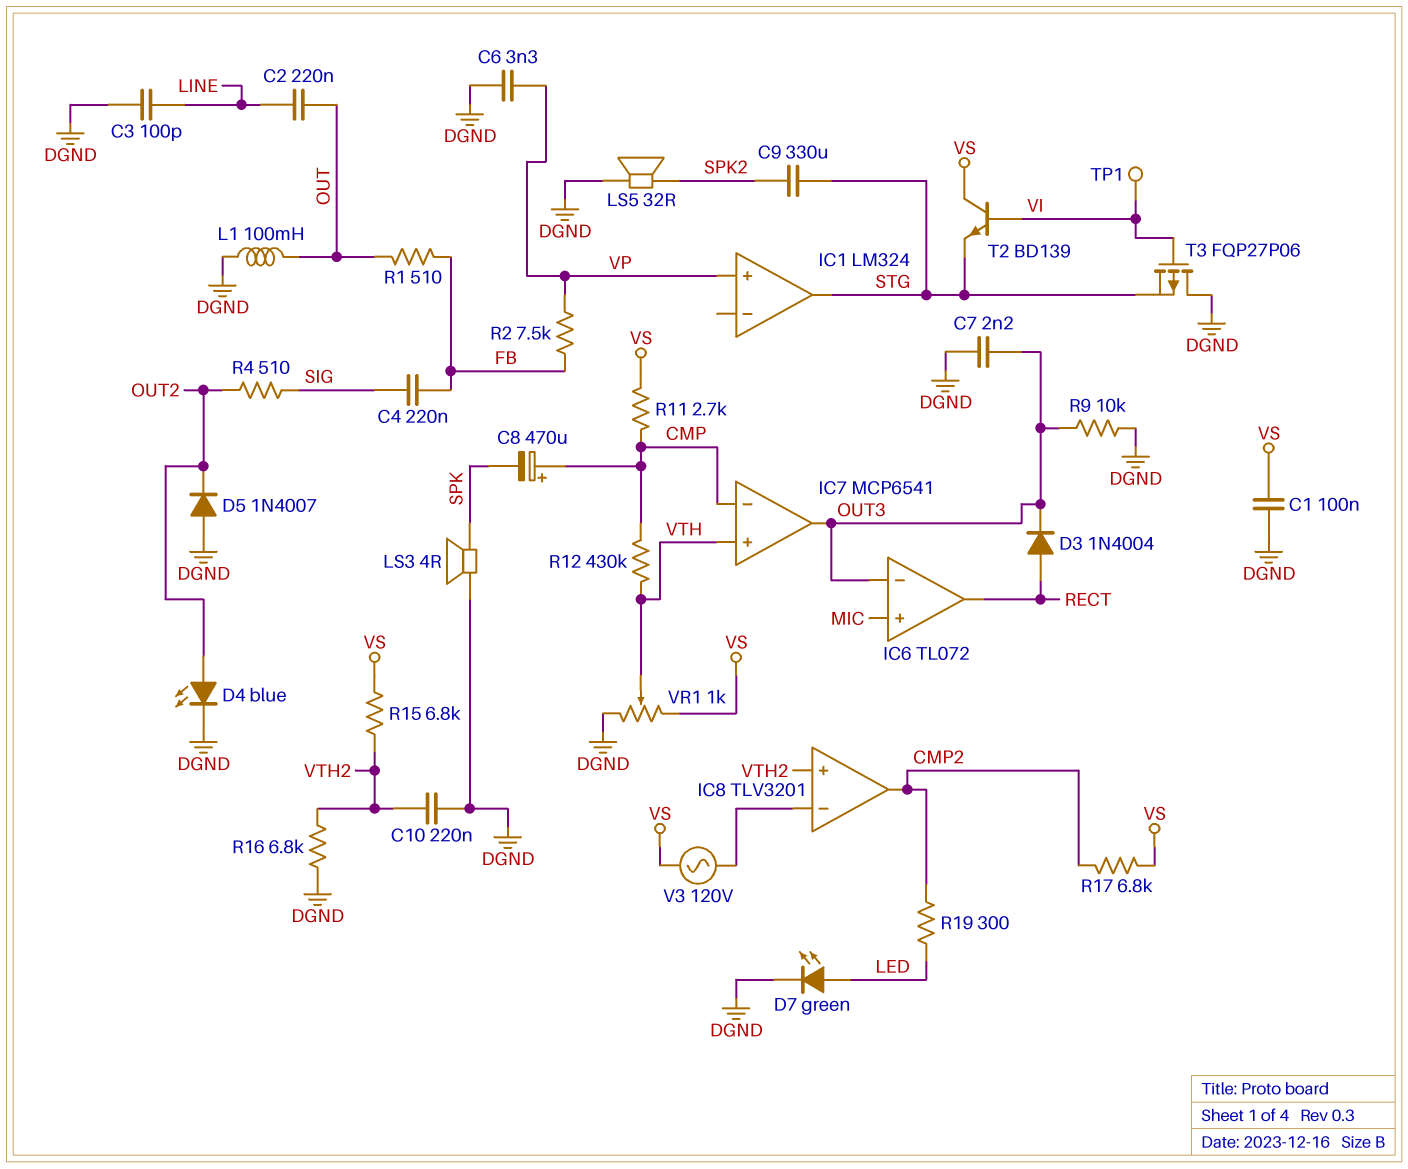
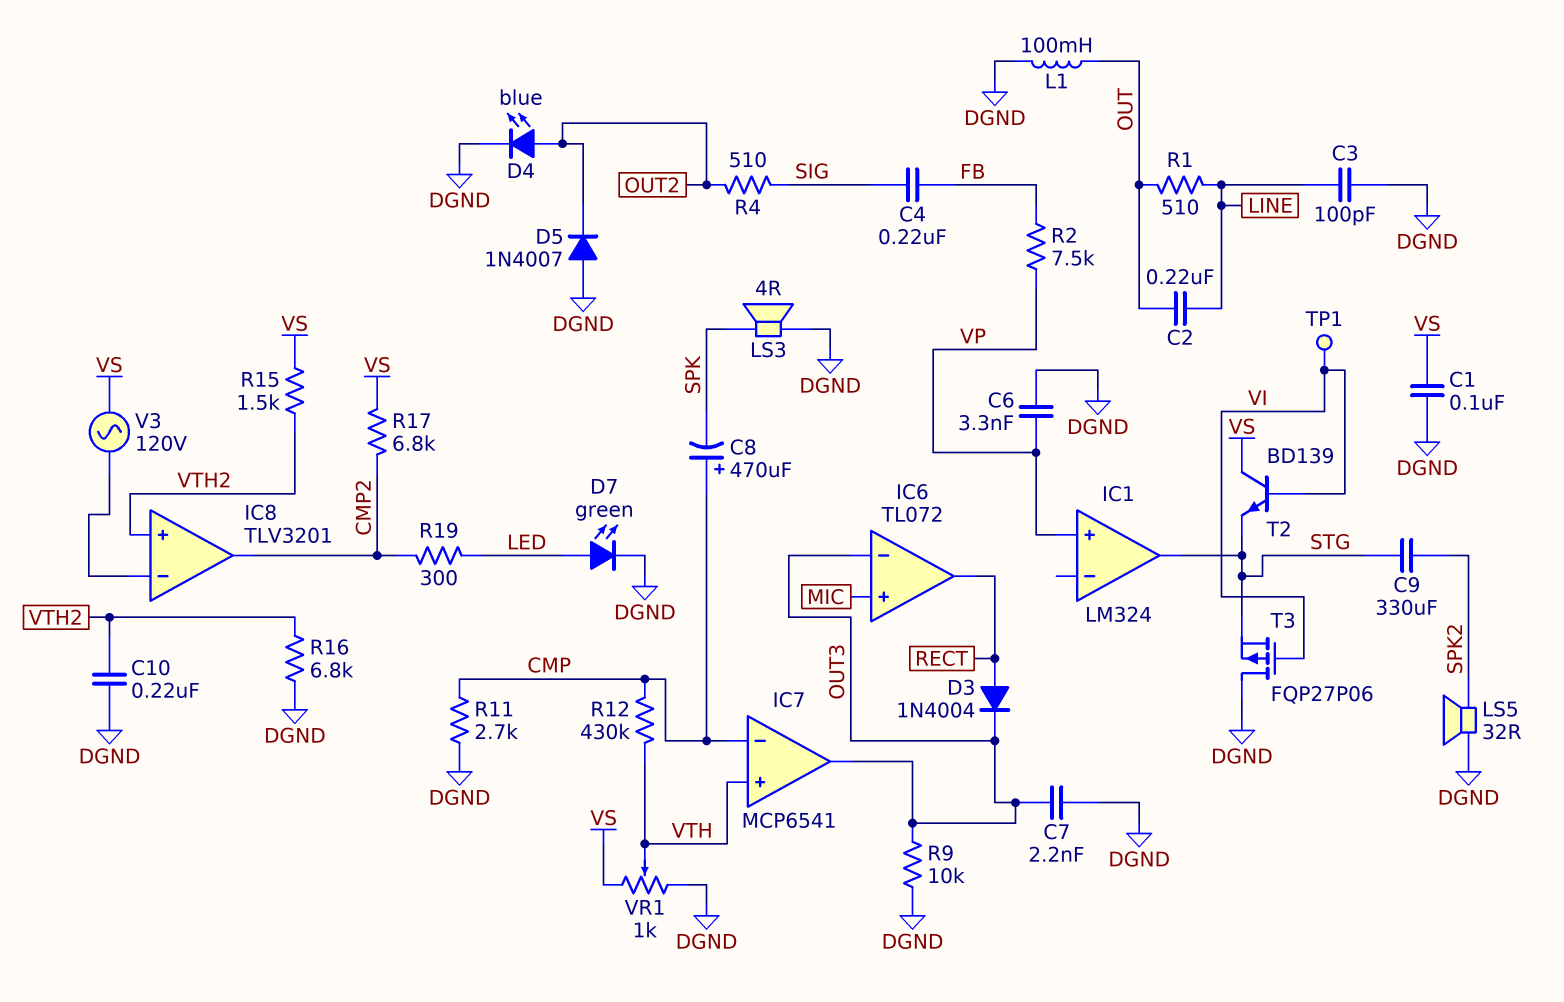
R1: 510 (FB, OUT) -> 510 (LINE, OUT)
R11: 2.7k (CMP, VS) -> 2.7k (CMP, DGND)
R15: 6.8k (VS, VTH2) -> 1.5k (VS, VTH2)

